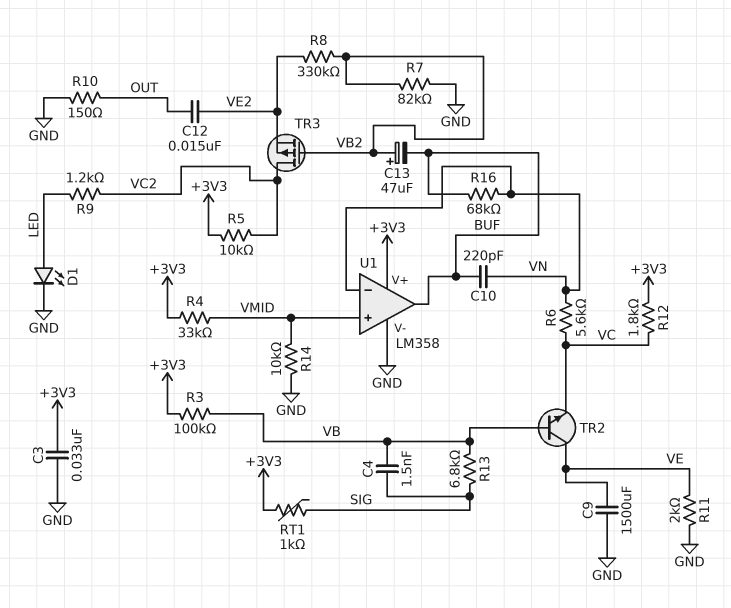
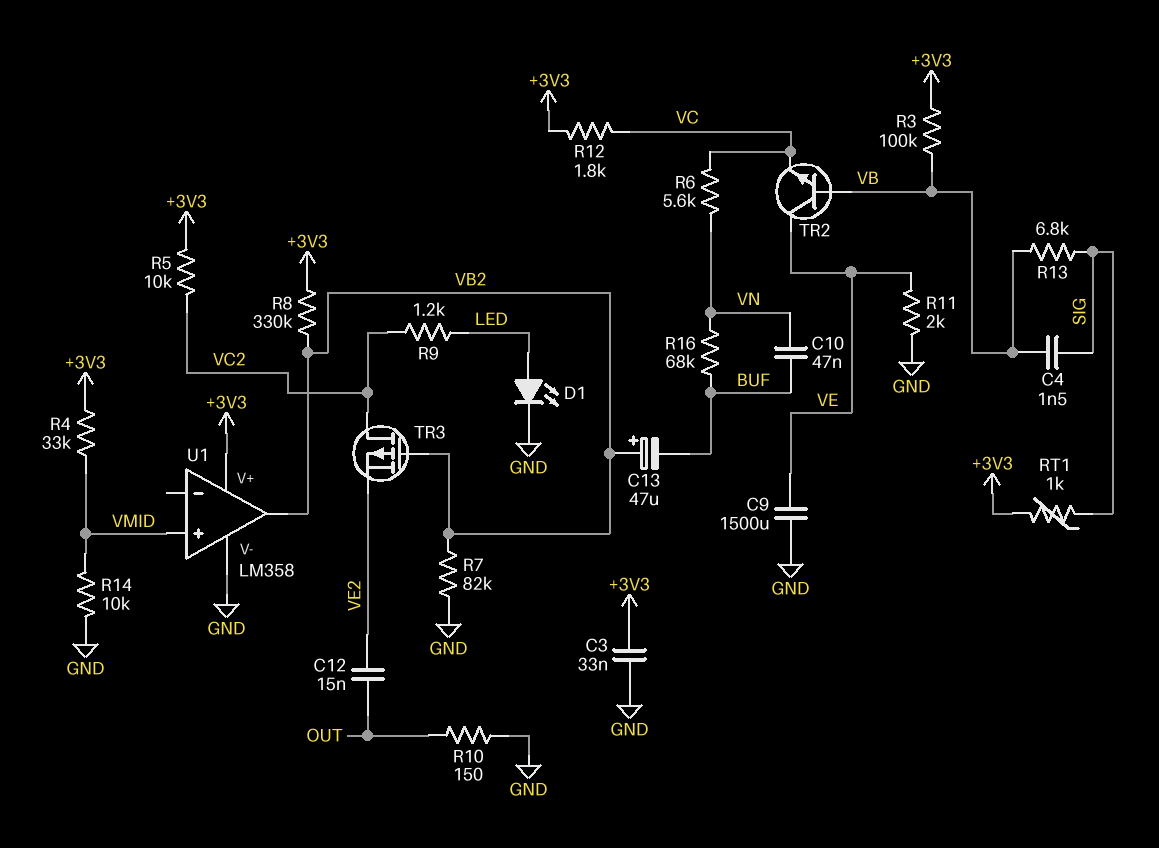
C10: 220pF (BUF, VN) -> 47nF (BUF, VN)
R8: 330k (VB2, VE2) -> 330k (+3V3, VB2)
U1 pin in-: VN -> none
U1 pin out: BUF -> VB2

